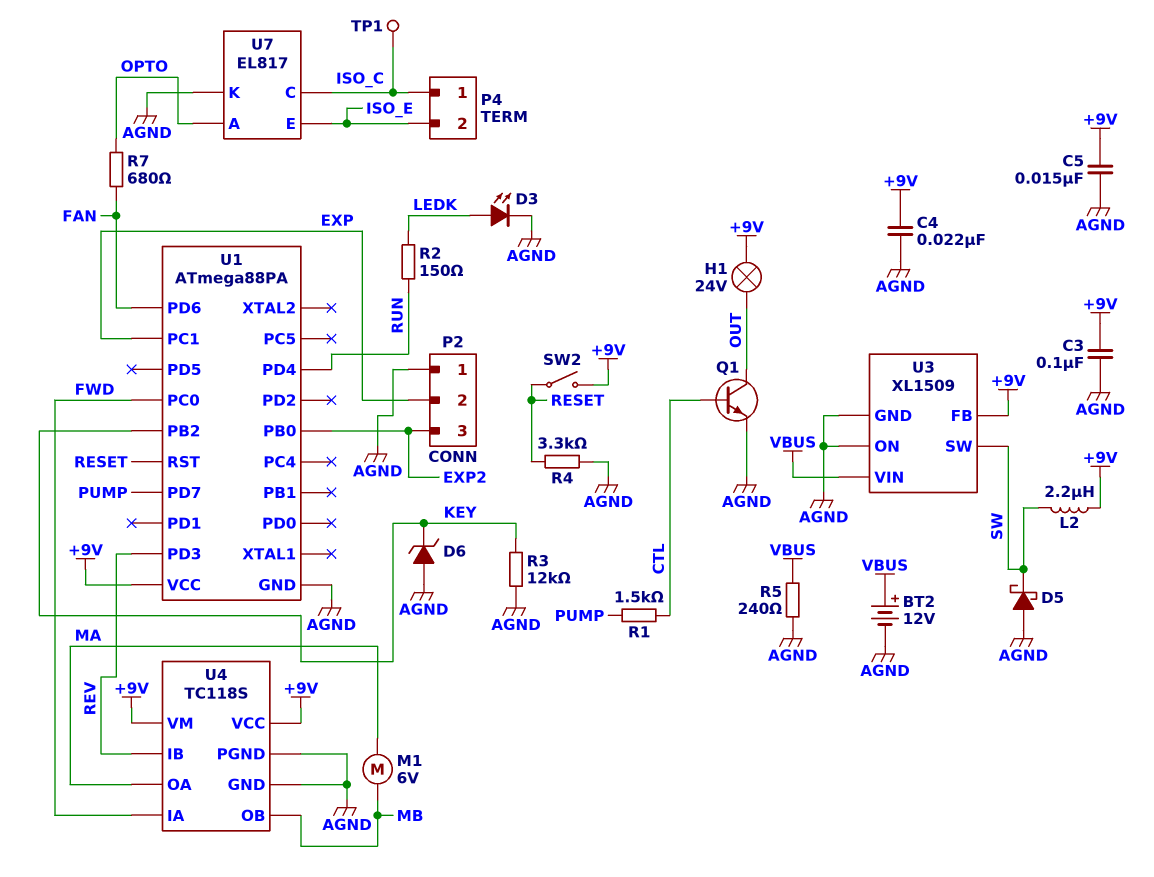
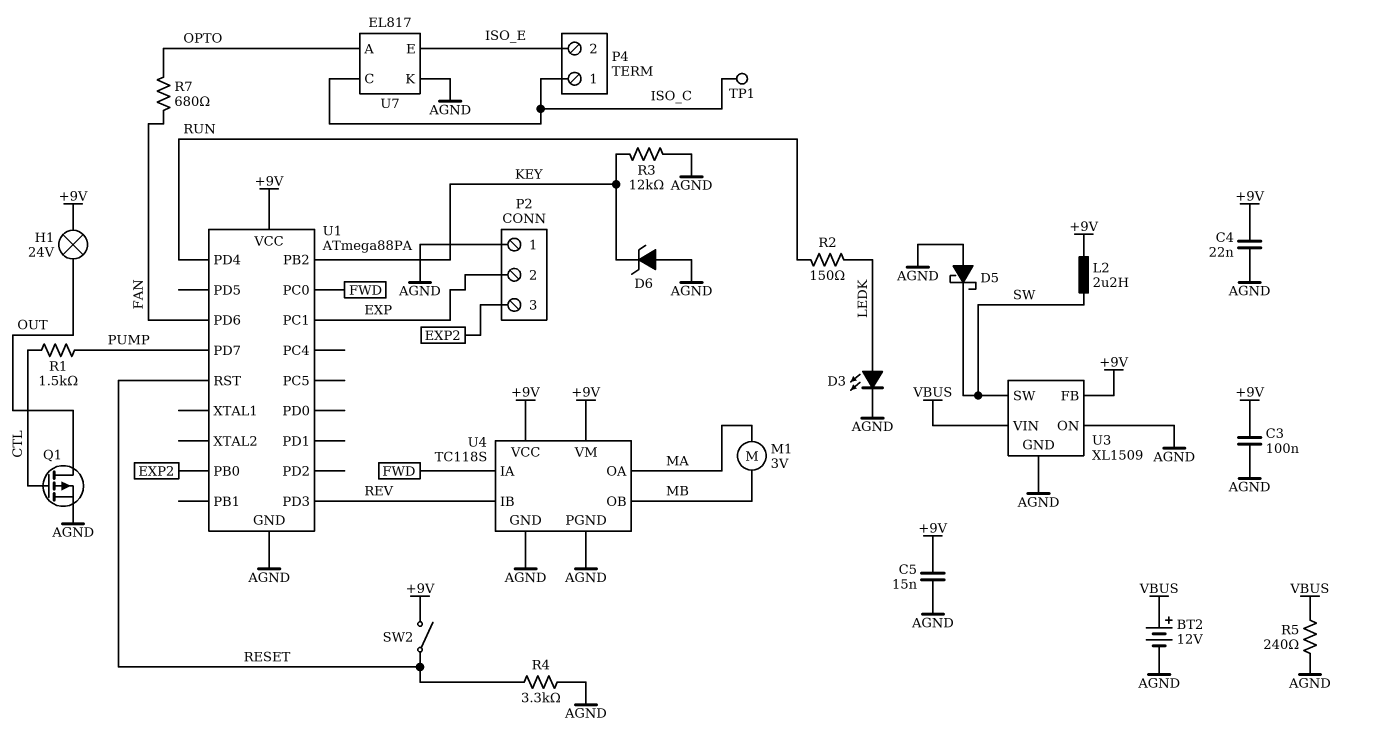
M1: motor 6V (MA, MB) -> motor 3V (MA, MB)
Q1: NPN (B CTL, C OUT, E AGND) -> PMOS (G CTL, D OUT, S AGND)

